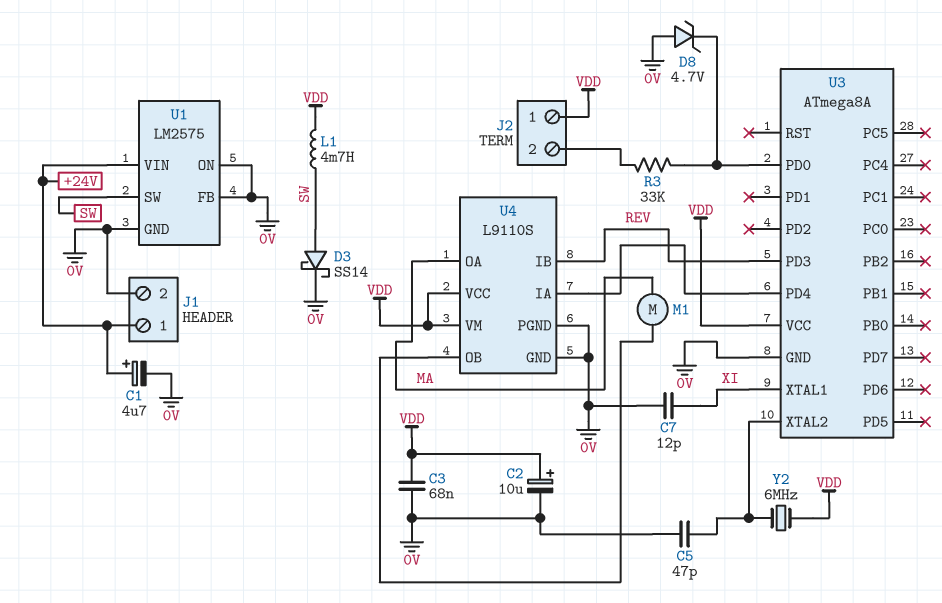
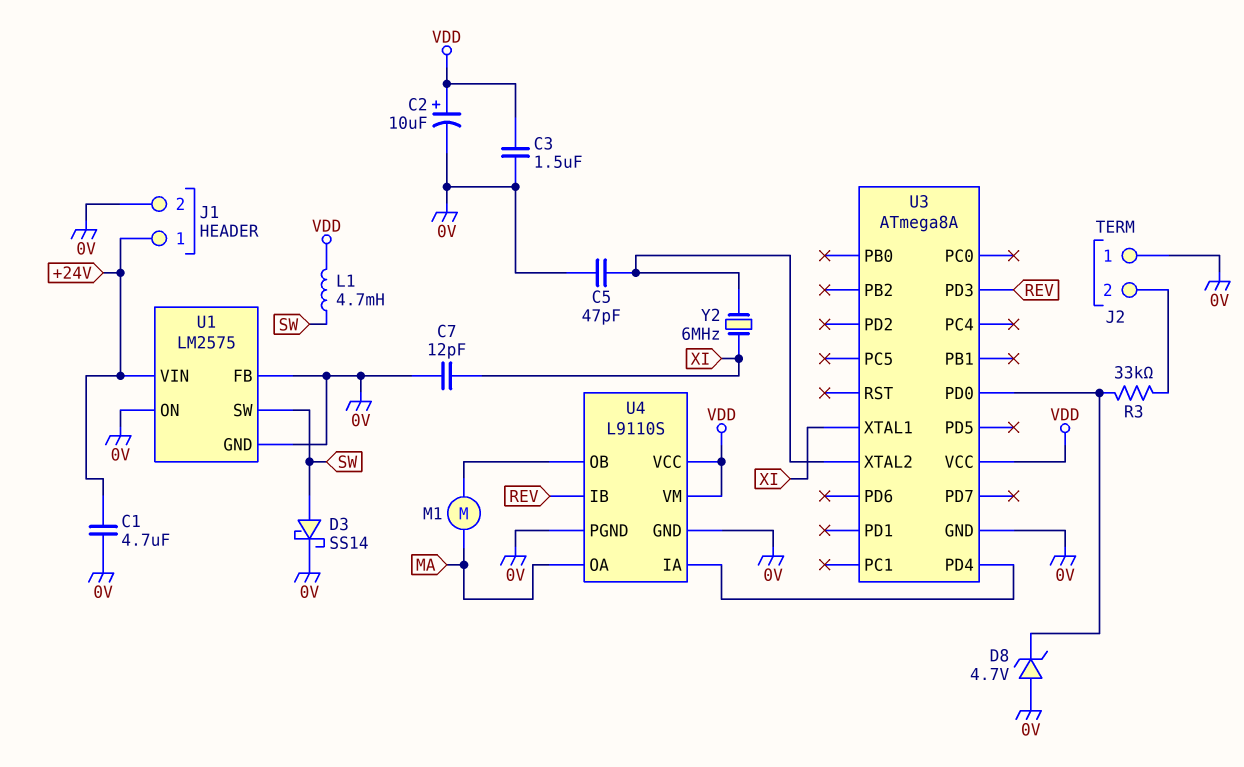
C1: 4.7uF (plus +24V, minus 0V) -> 4.7uF (+24V, 0V)
C3: 68nF (0V, VDD) -> 1.5uF (0V, VDD)
J2 pin 1: VDD -> 0V
Y2: 6MHz (U3/XTAL2, VDD) -> 6MHz (U3/XTAL2, XI)

